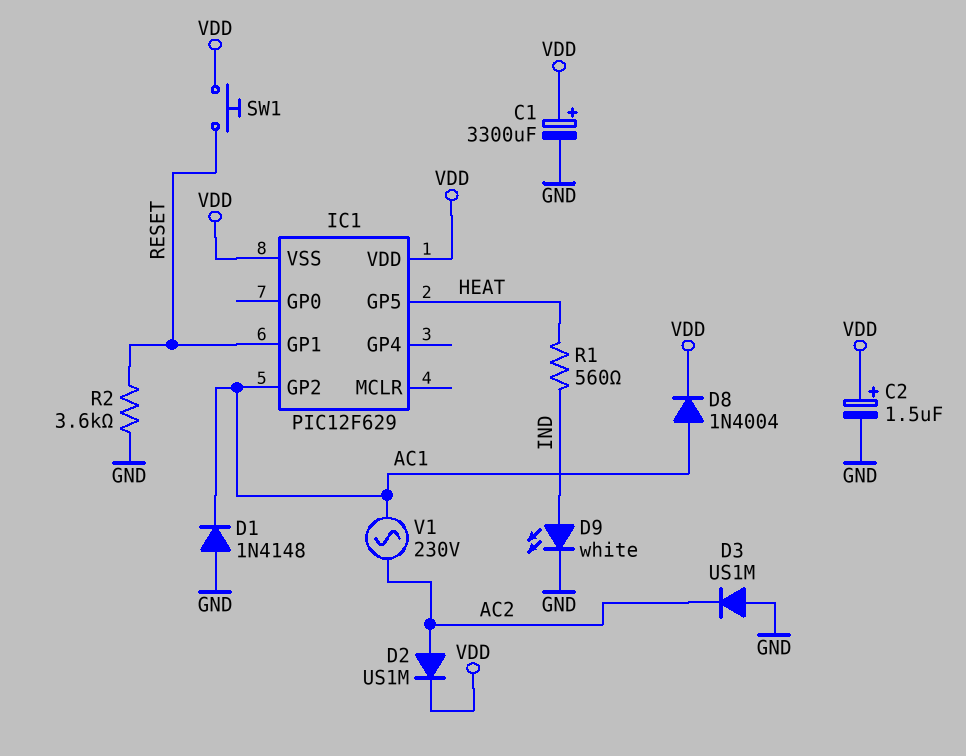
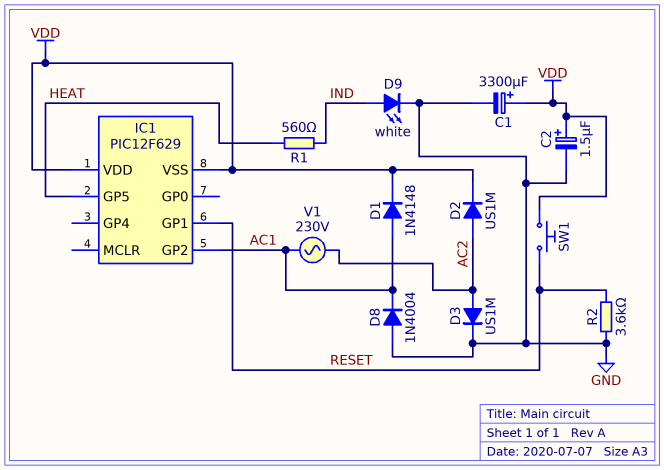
D1: diode 1N4148 (A GND, K AC1) -> diode 1N4148 (A AC1, K VDD)
D3: diode US1M (A GND, K AC2) -> diode US1M (A AC2, K GND)
D8: diode 1N4004 (A AC1, K VDD) -> diode 1N4004 (A GND, K AC1)

